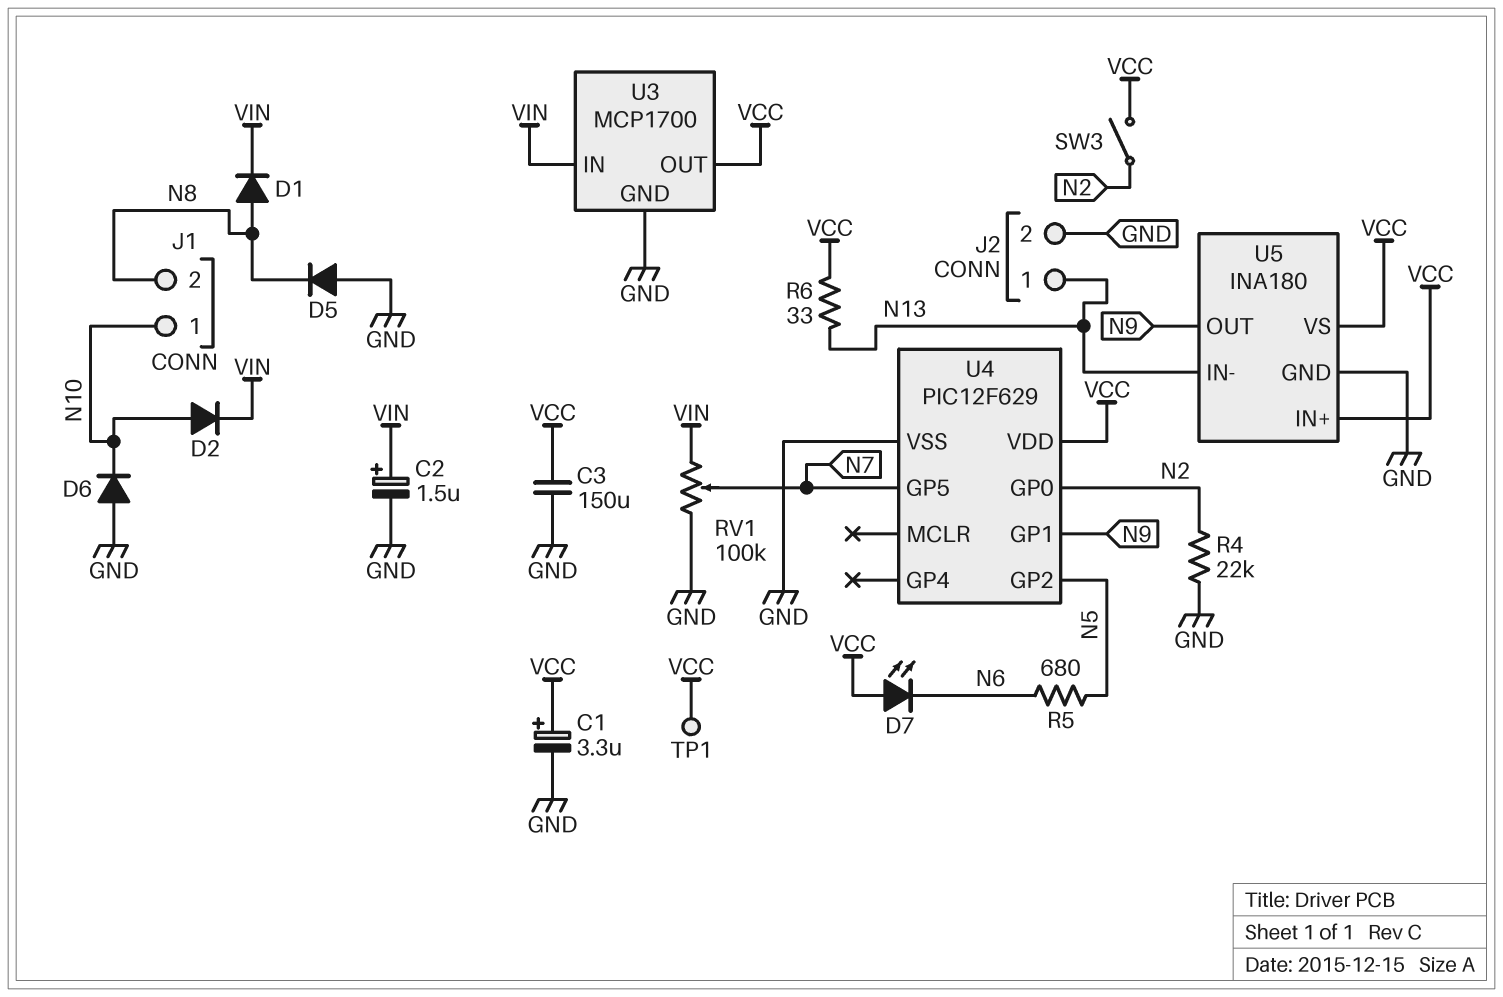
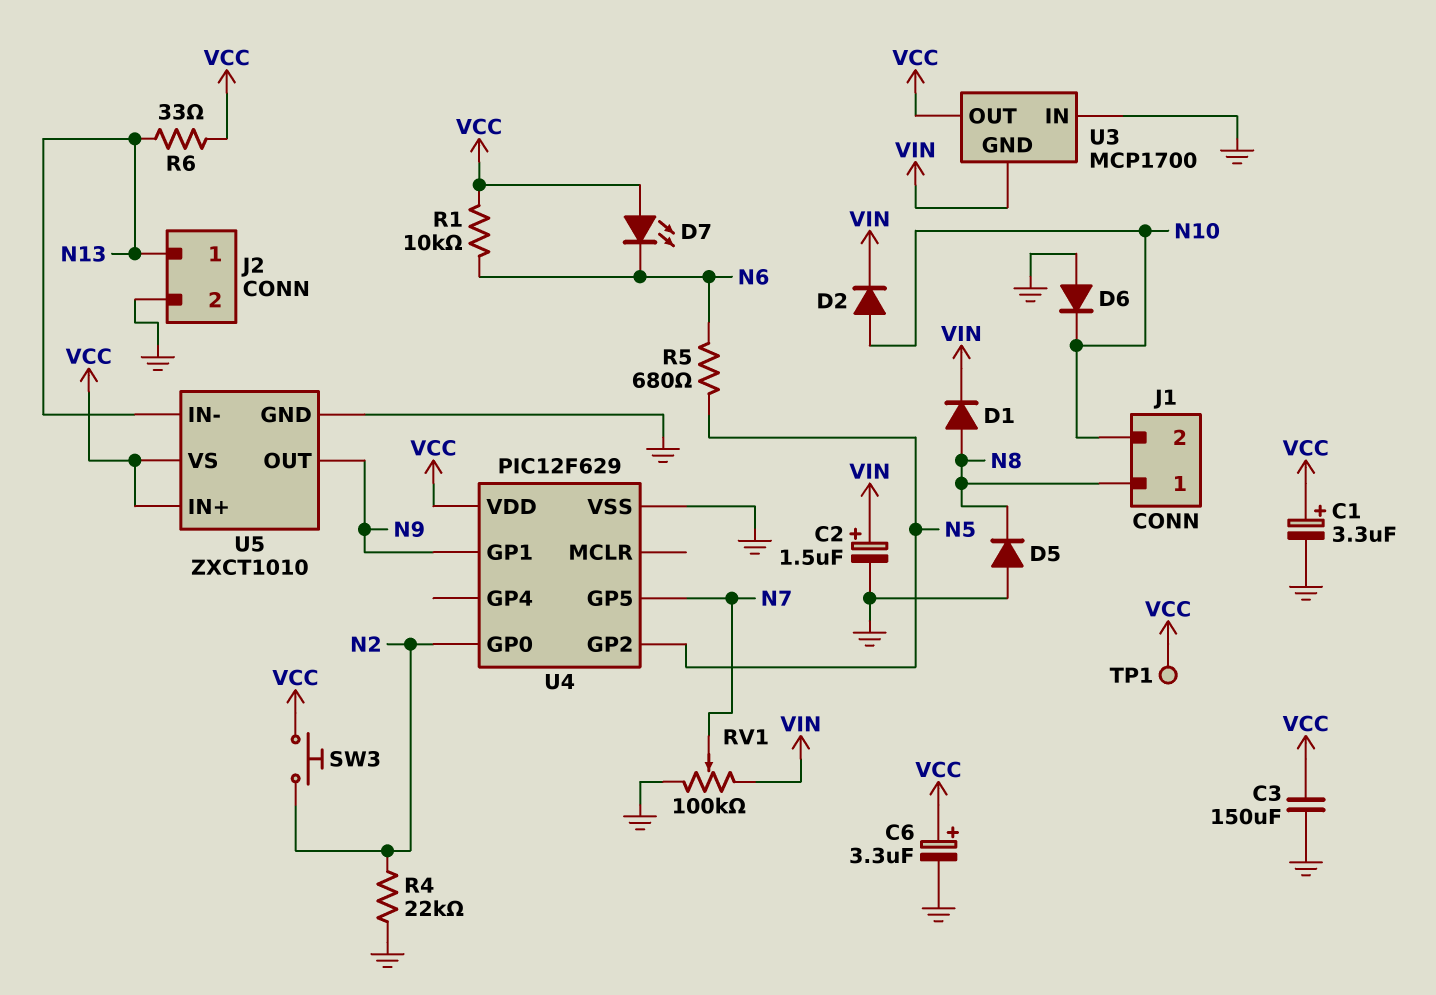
C6: none -> 3.3uF (plus VCC, minus GND)
J1 pin 1: N10 -> N8
J1 pin 2: N8 -> N10
R1: none -> 10k (N6, VCC)
SW3: switch (N2, VCC) -> button (N2, VCC)
U3 pin GND: GND -> VIN
U3 pin IN: VIN -> GND
U5: INA180 -> ZXCT1010

